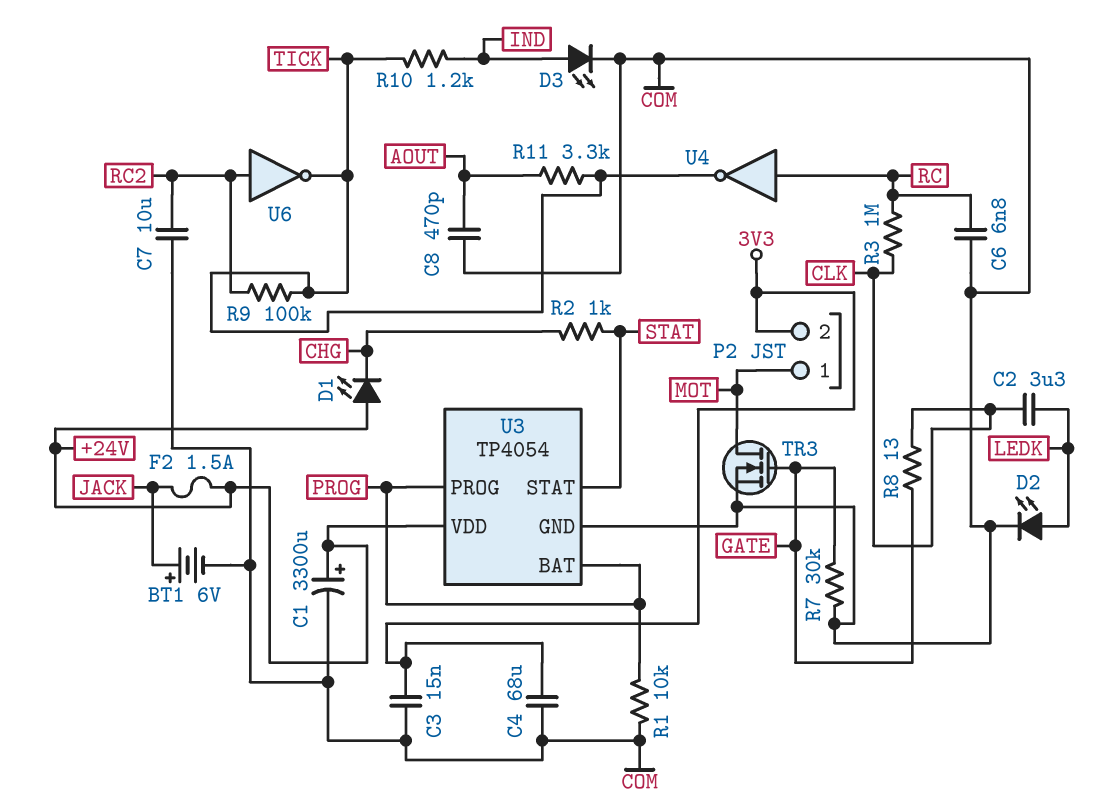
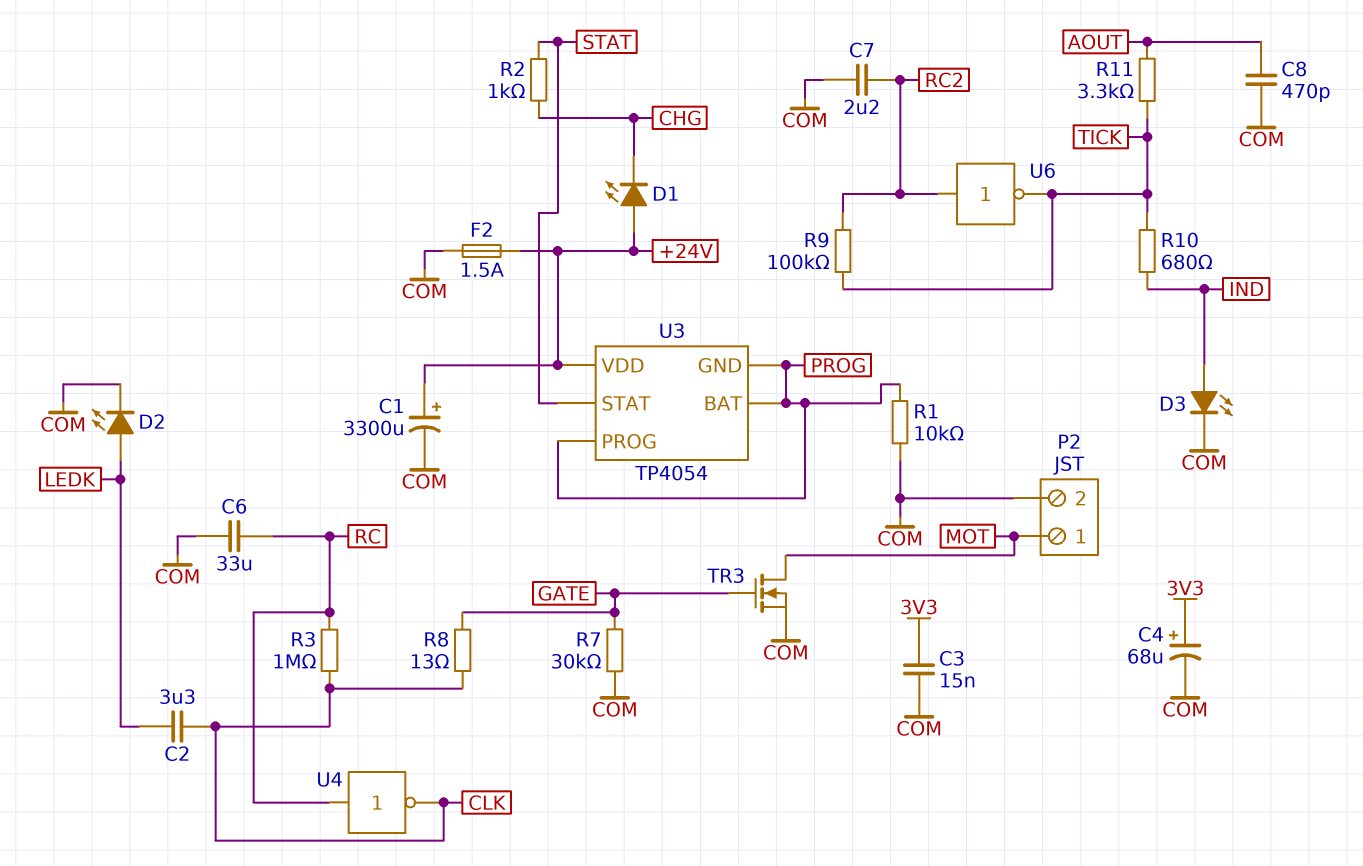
BT1: 6V (plus JACK, minus COM) -> none
C4: 68uF (3V3, COM) -> 68uF (plus 3V3, minus COM)
C6: 6.8nF (COM, RC) -> 33uF (COM, RC)
C7: 10uF (COM, RC2) -> 2.2uF (COM, RC2)
F2: 1.5A (+24V, JACK) -> 1.5A (+24V, COM)
P2 pin 2: 3V3 -> COM
R10: 1.2k (IND, TICK) -> 680 (IND, TICK)
U3 pin GND: COM -> PROG
U4: NOT (in RC, out TICK) -> NOT (in RC, out CLK)

